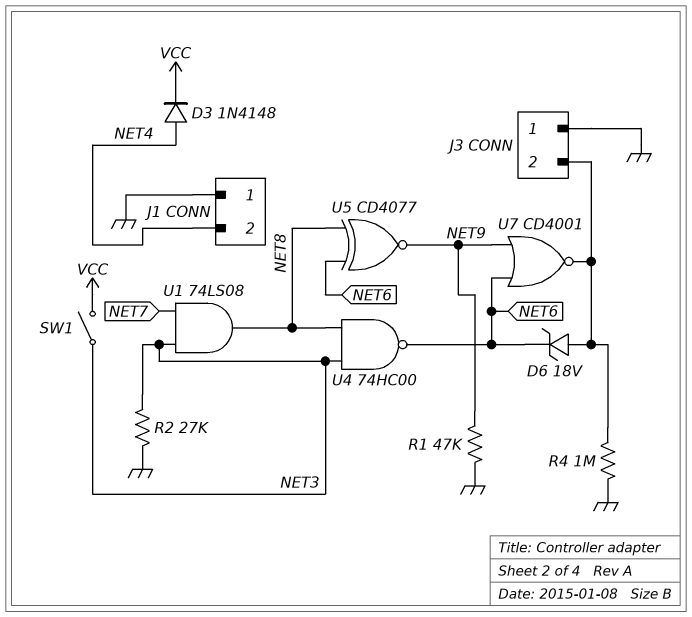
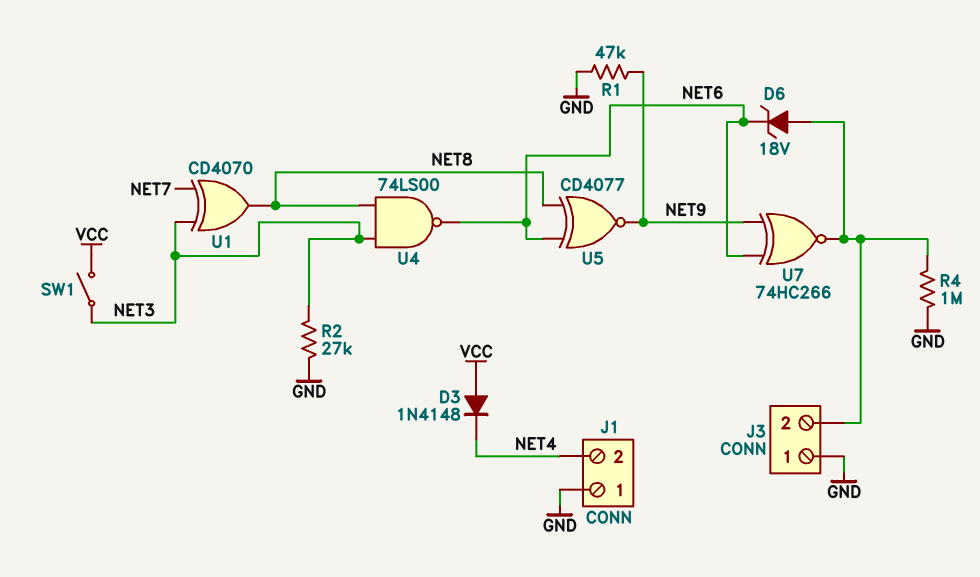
D3: diode 1N4148 (A NET4, K VCC) -> diode 1N4148 (A VCC, K NET4)
U1: AND 74LS08 (in NET3, in NET7, out NET8) -> XOR CD4070 (in NET3, in NET7, out NET8)
U4: NAND 74HC00 (in NET3, in NET8, out NET6) -> NAND 74LS00 (in NET3, in NET8, out NET6)
U7: NOR CD4001 (in NET6, in NET9, out J3/2) -> XNOR 74HC266 (in NET6, in NET9, out J3/2)

